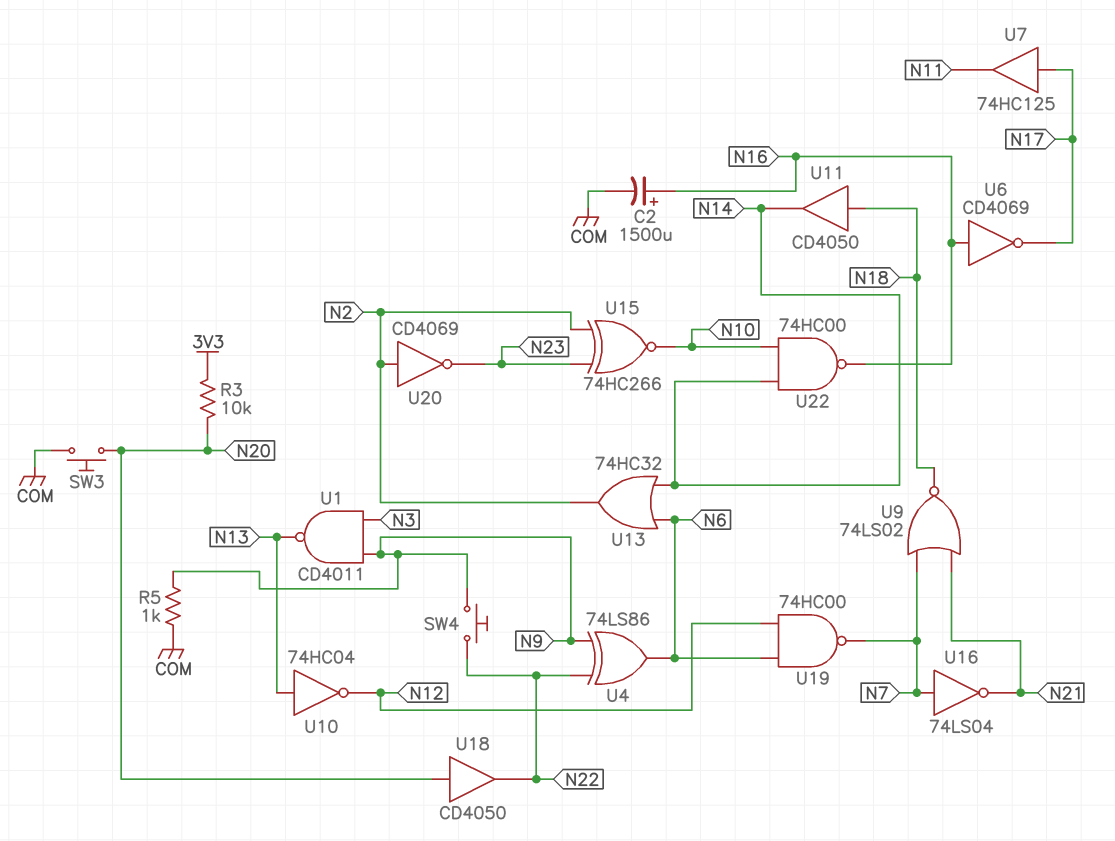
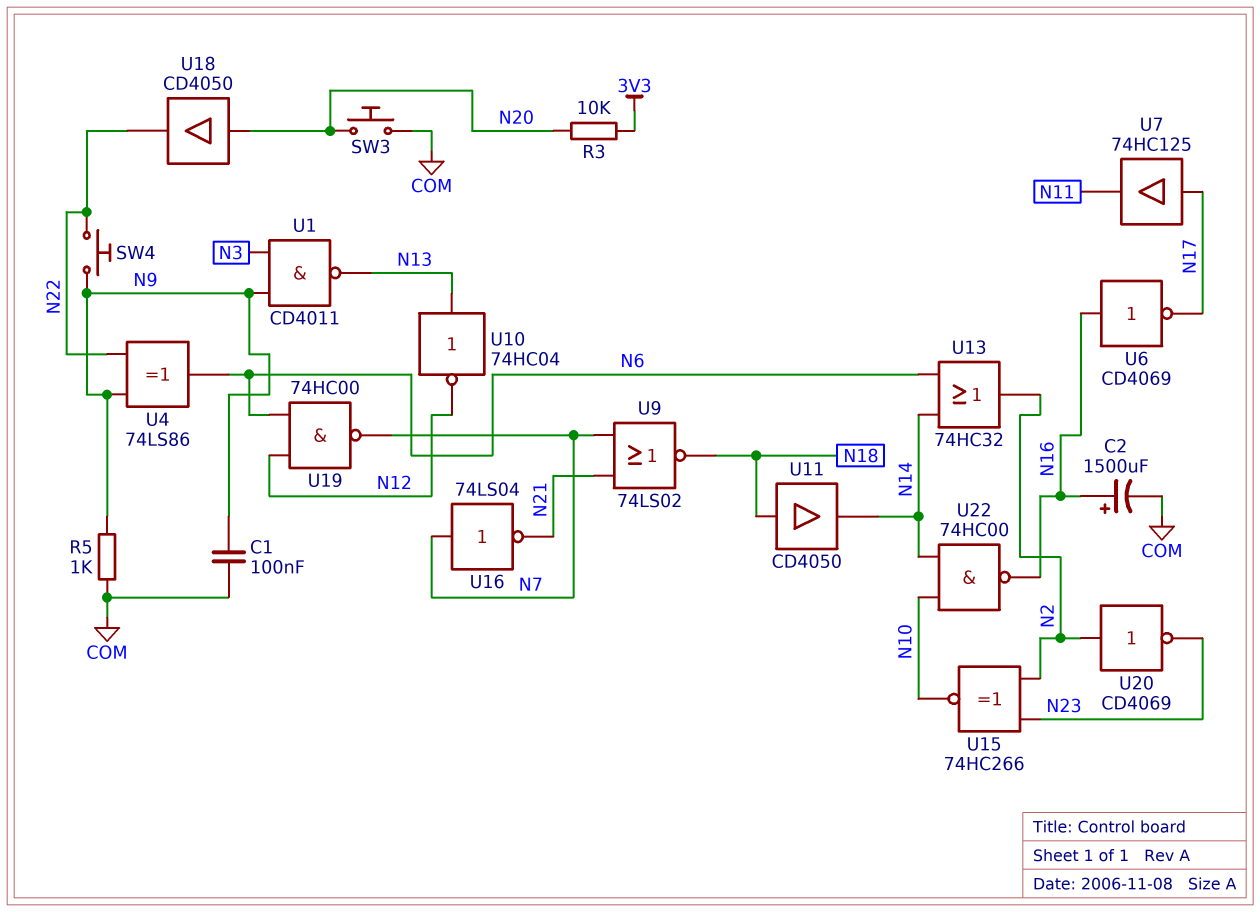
C1: none -> 100nF (COM, N9)

